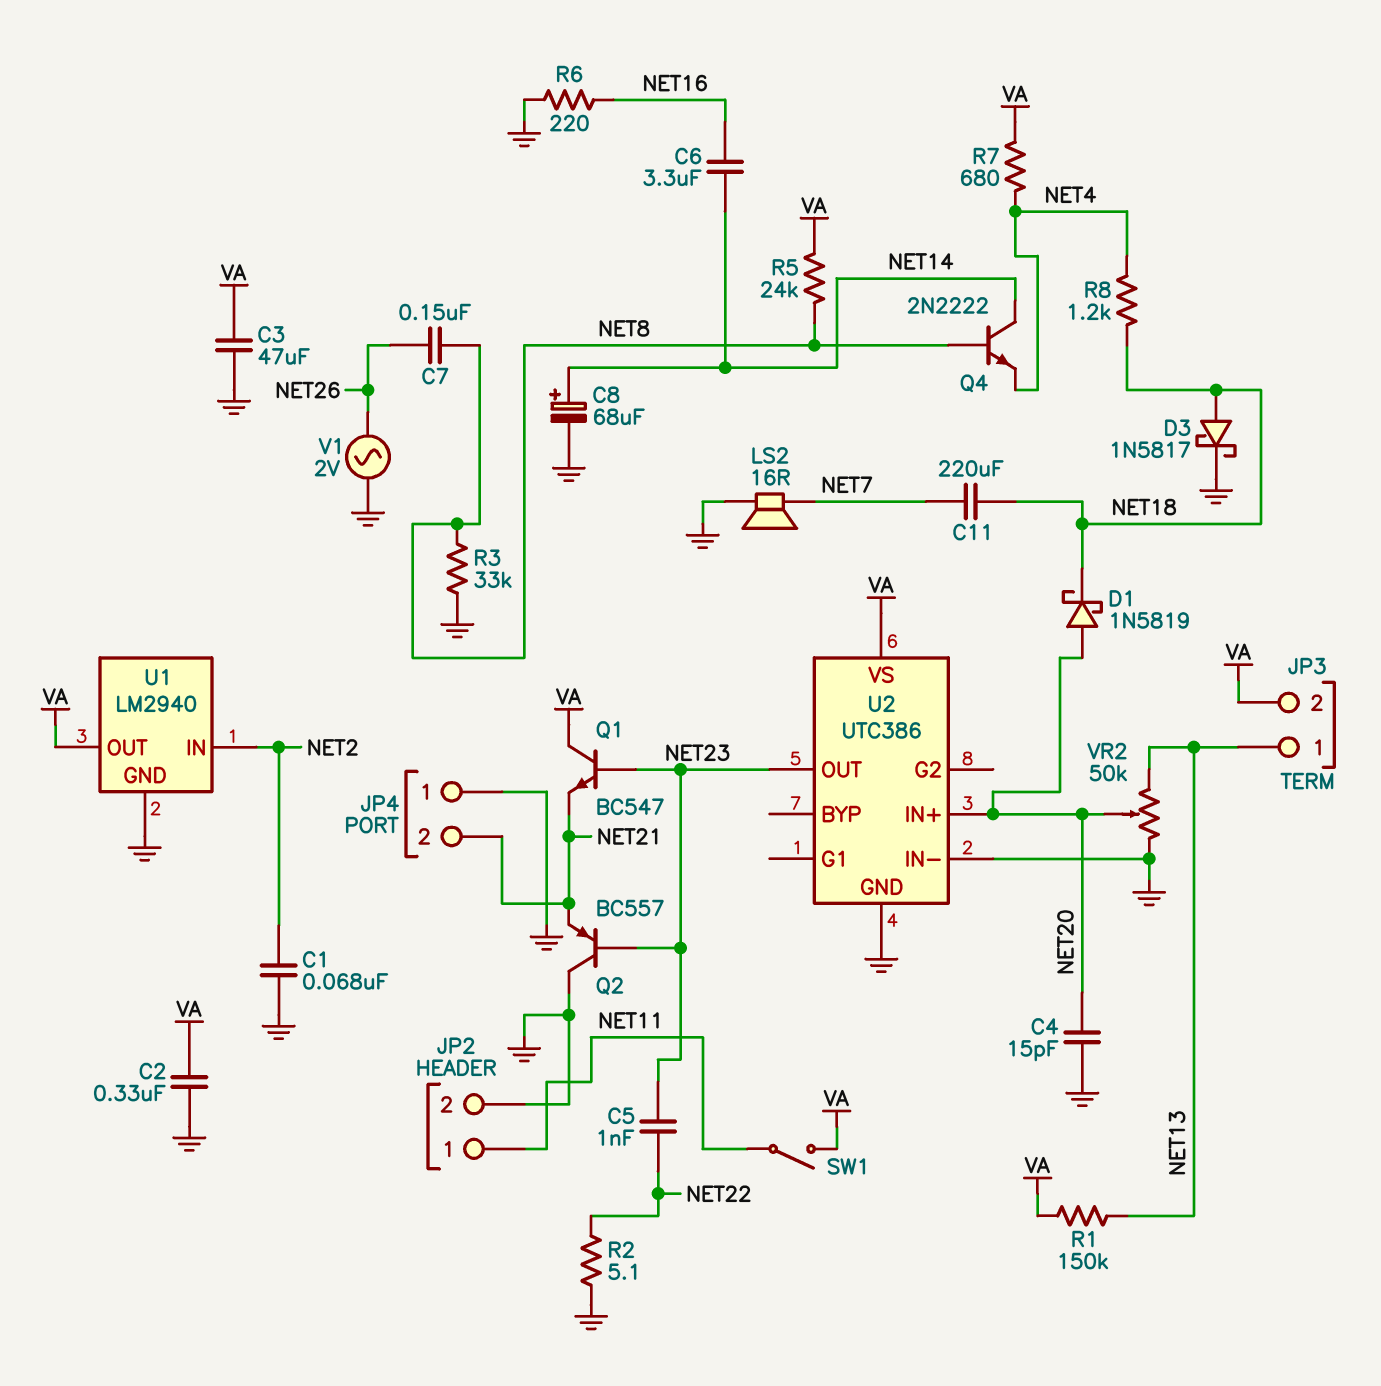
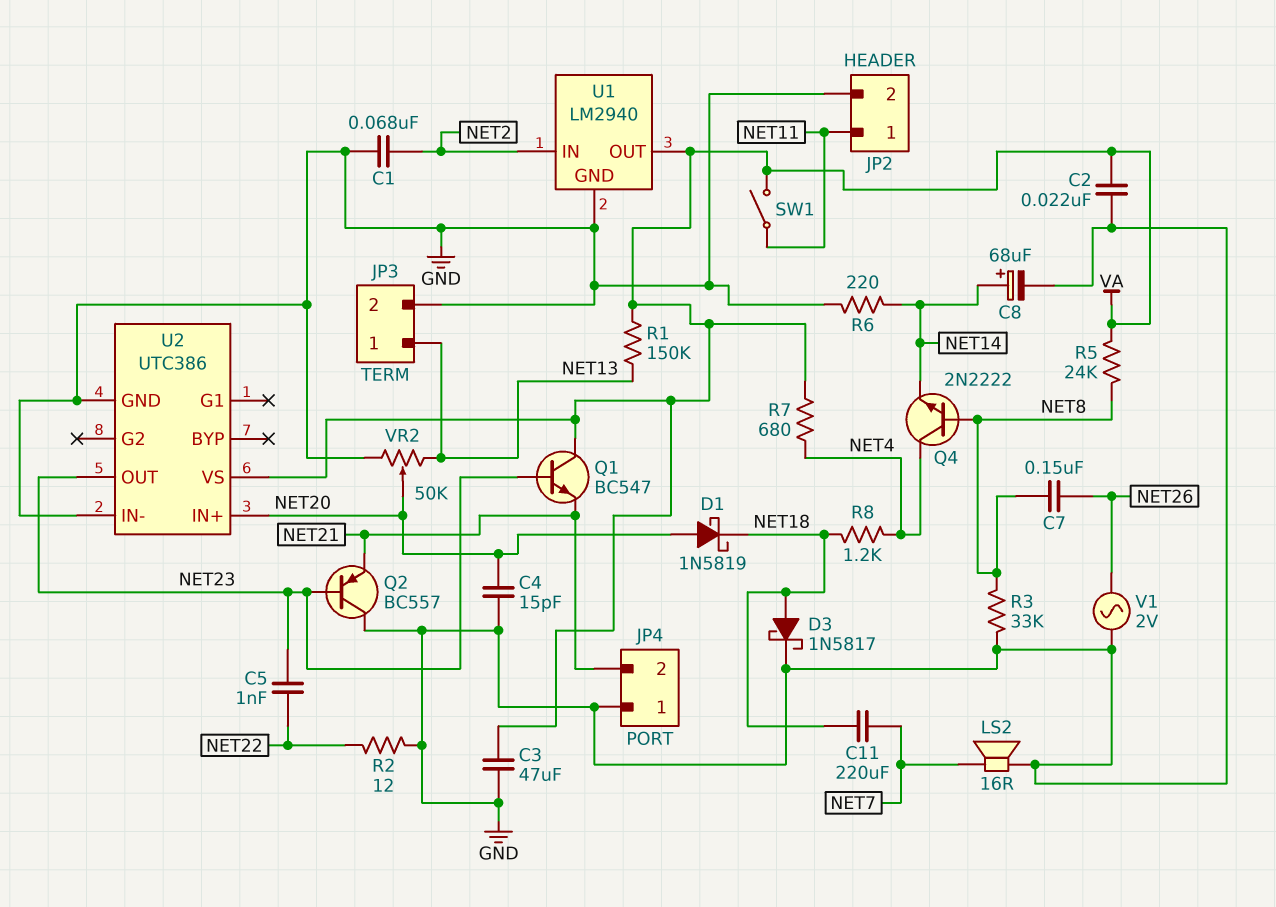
C2: 330nF (GND, VA) -> 22nF (GND, VA)
C6: 3.3uF (NET14, NET16) -> none
JP3 pin 2: VA -> GND
Q4: NPN 2N2222 (B NET8, C NET14, E NET4) -> NPN 2N2222 (B NET8, C NET4, E NET14)
R2: 5.1 (GND, NET22) -> 12 (GND, NET22)
R6: 220 (GND, NET16) -> 220 (GND, NET14)

